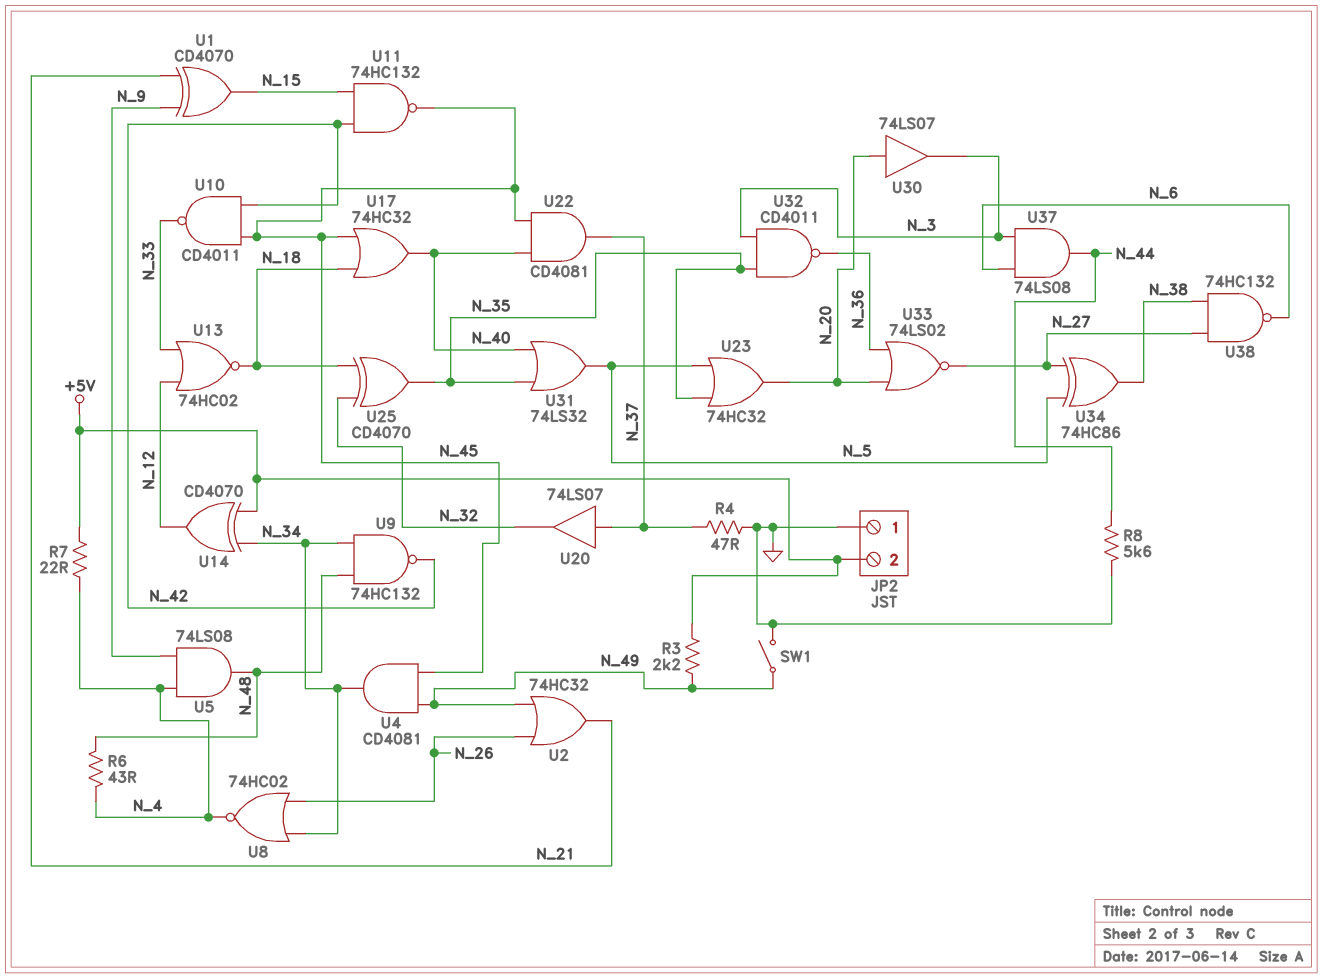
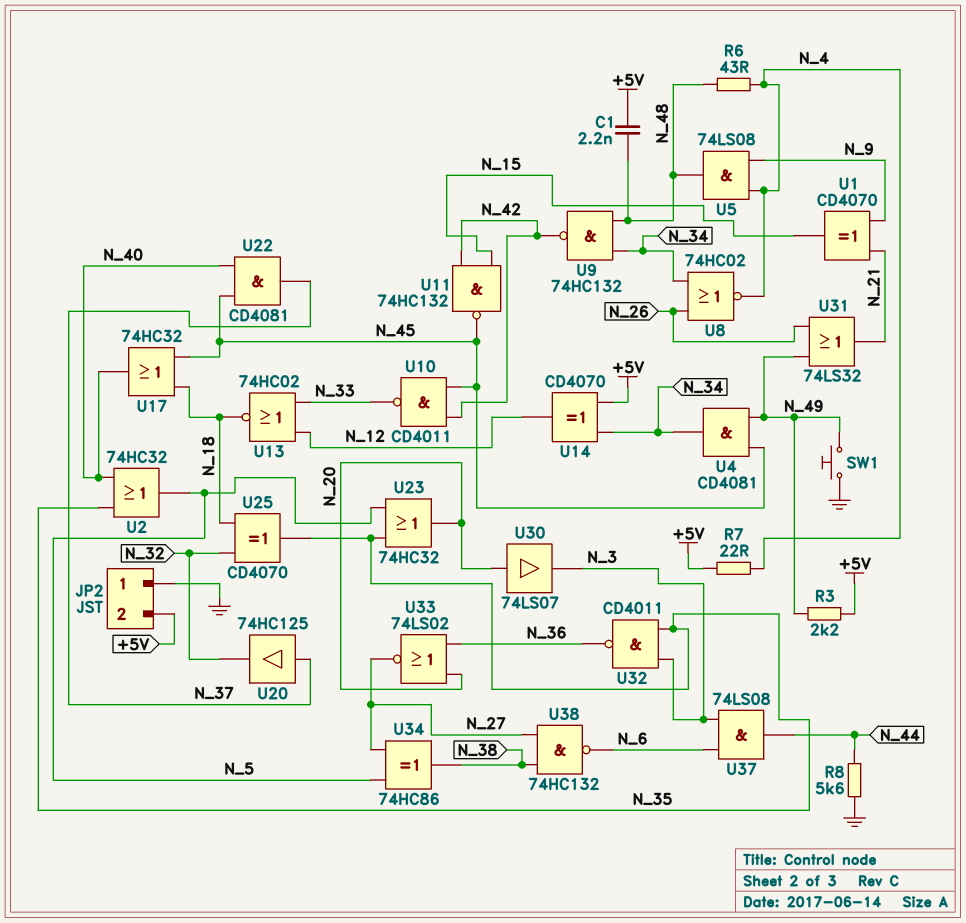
C1: none -> 2.2nF (+5V, N_48)
R4: 47 (GND, N_37) -> none
SW1: switch (GND, N_49) -> button (GND, N_49)
U2: OR 74HC32 (in N_26, in N_49, out N_21) -> OR 74HC32 (in N_35, in N_40, out N_5)
U20: buffer 74LS07 (in N_37, out N_32) -> buffer 74HC125 (in N_37, out N_32)
U31: OR 74LS32 (in N_35, in N_40, out N_5) -> OR 74LS32 (in N_26, in N_49, out N_21)

